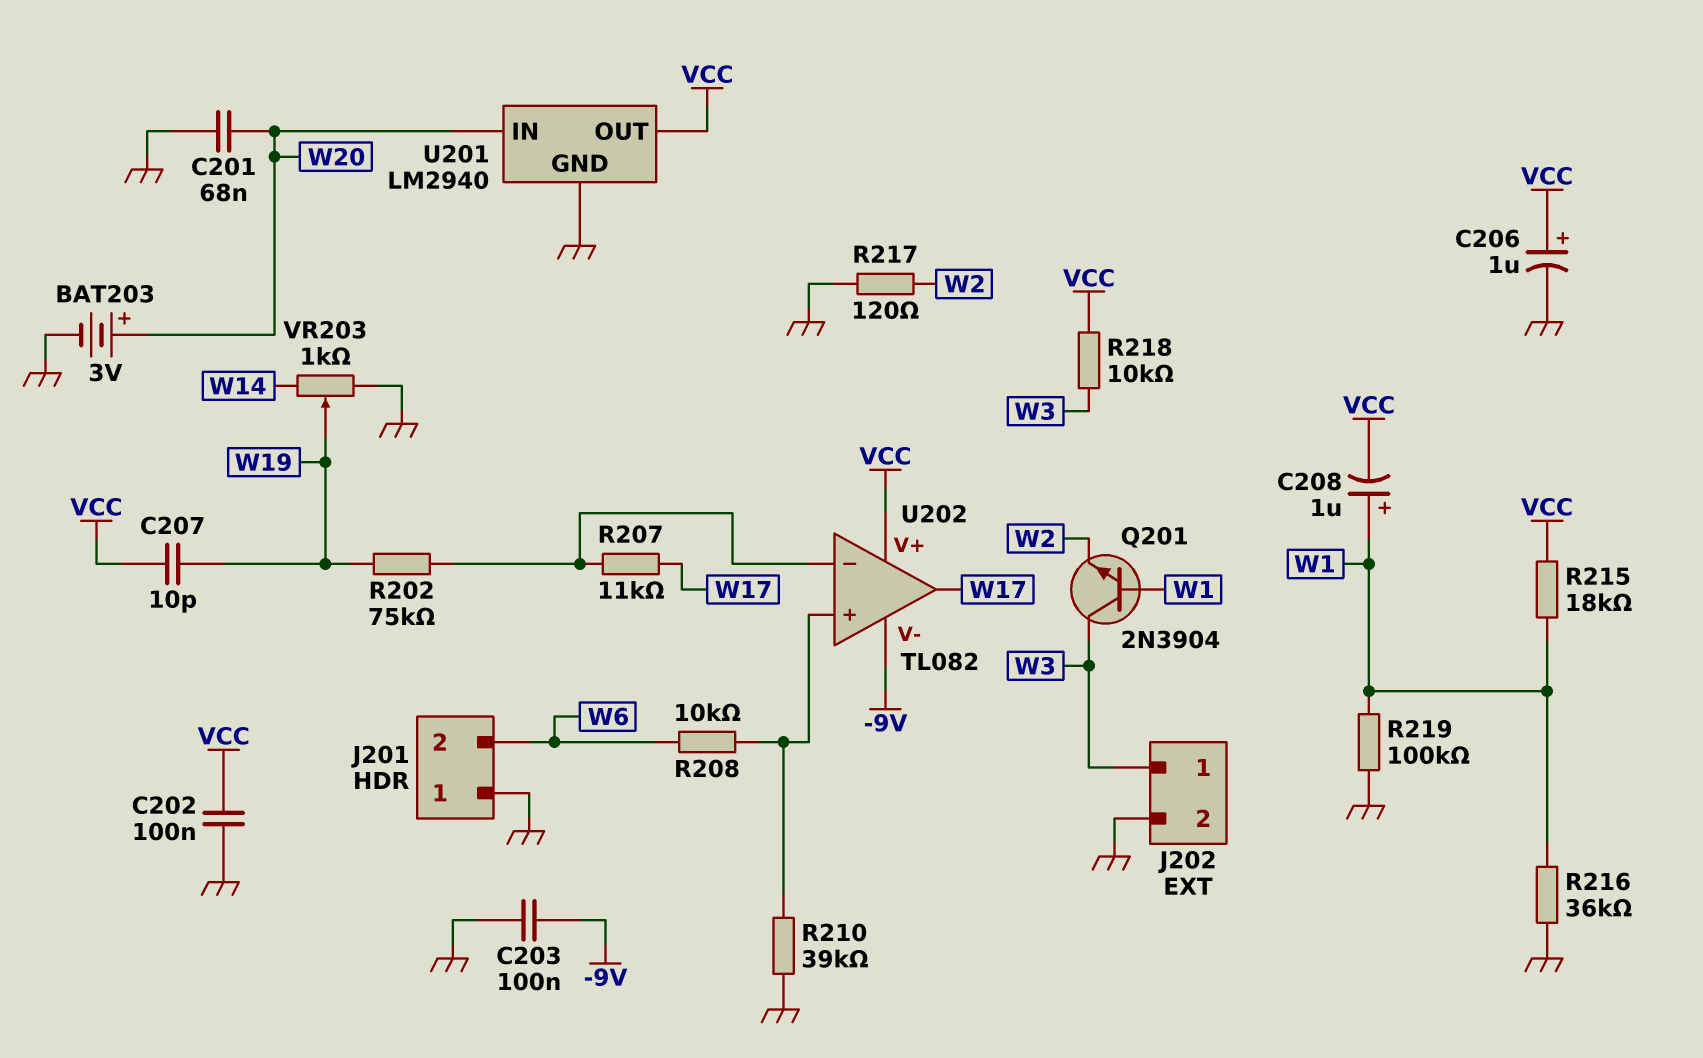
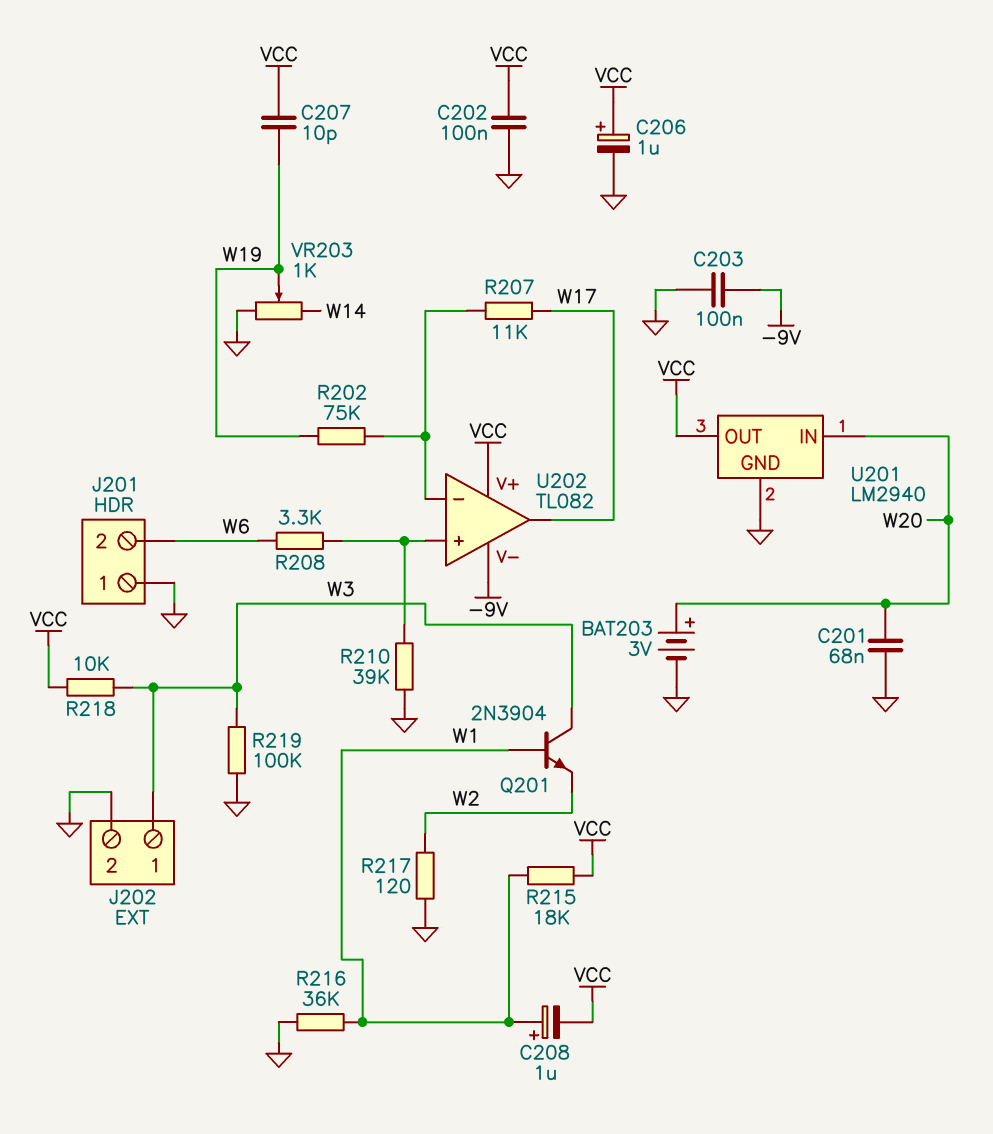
R208: 10k (U202/in+, W6) -> 3.3k (U202/in+, W6)
R219: 100k (GND, W1) -> 100k (GND, W3)

